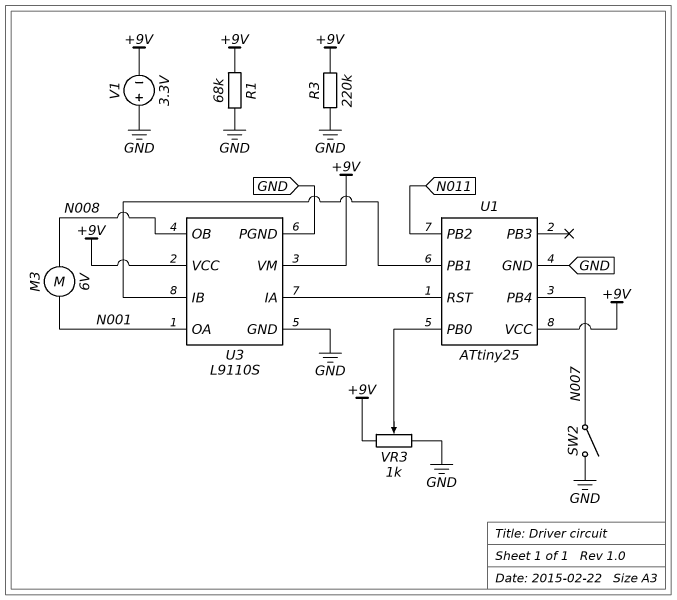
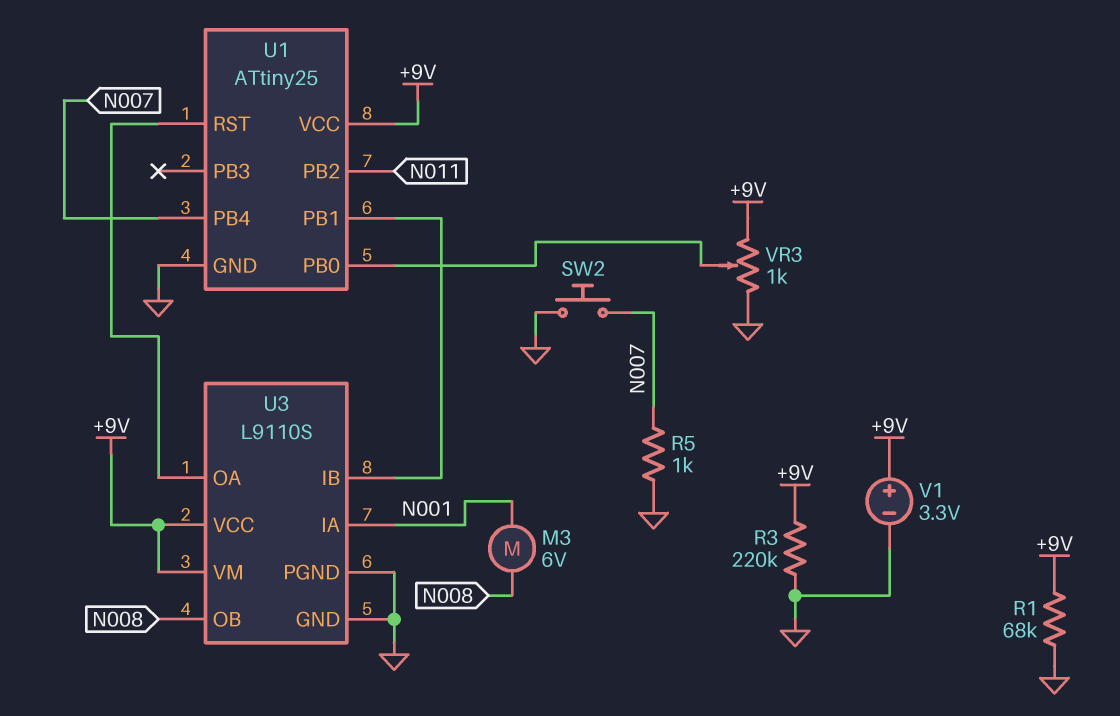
R5: none -> 1k (GND, N007)
SW2: switch (GND, N007) -> button (GND, N007)
U3 pin IA: U1/RST -> N001
U3 pin OA: N001 -> U1/RST
V1: 3.3V (plus GND, minus +9V) -> 3.3V (plus +9V, minus GND)

